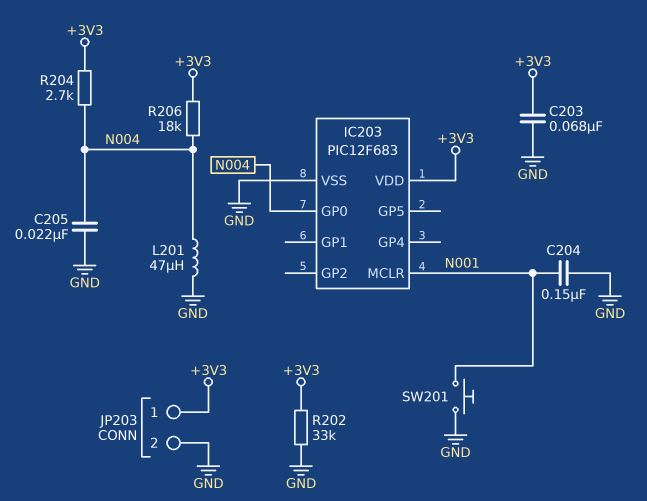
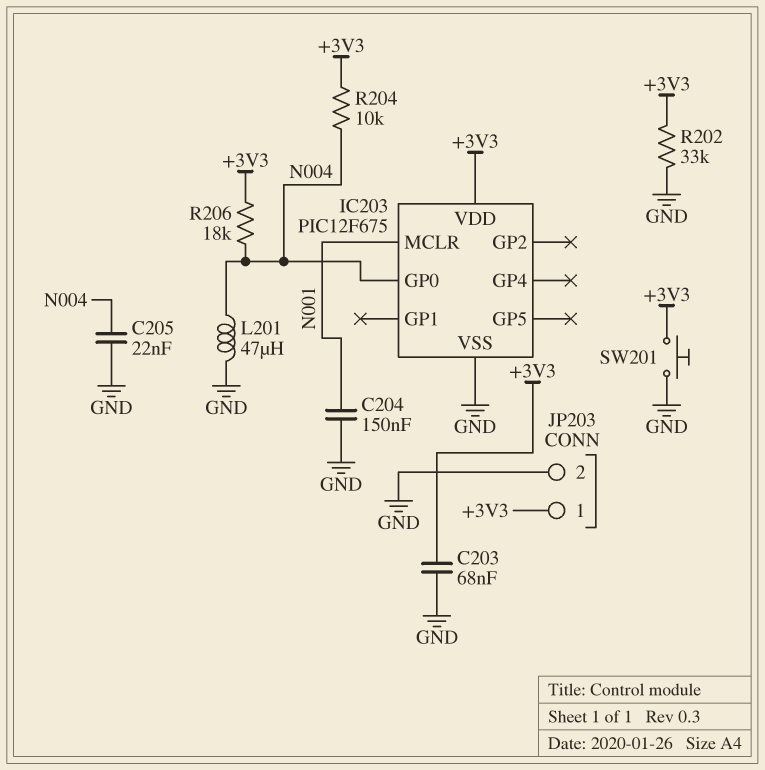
IC203: PIC12F683 -> PIC12F675
R204: 2.7k (+3V3, N004) -> 10k (+3V3, N004)
SW201: button (GND, N001) -> button (+3V3, GND)

